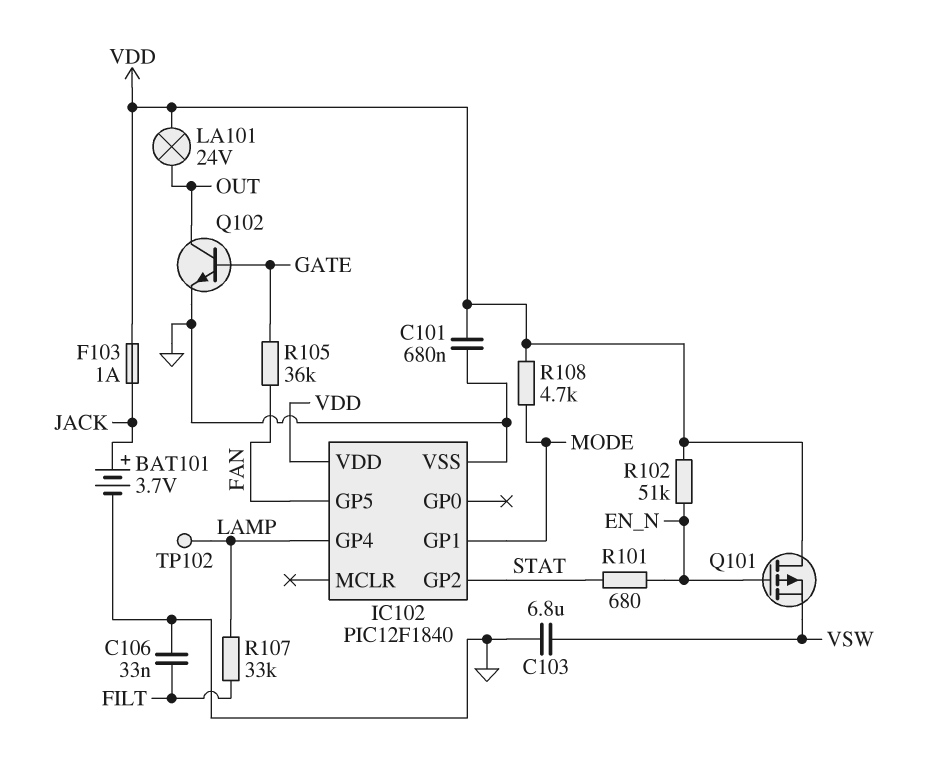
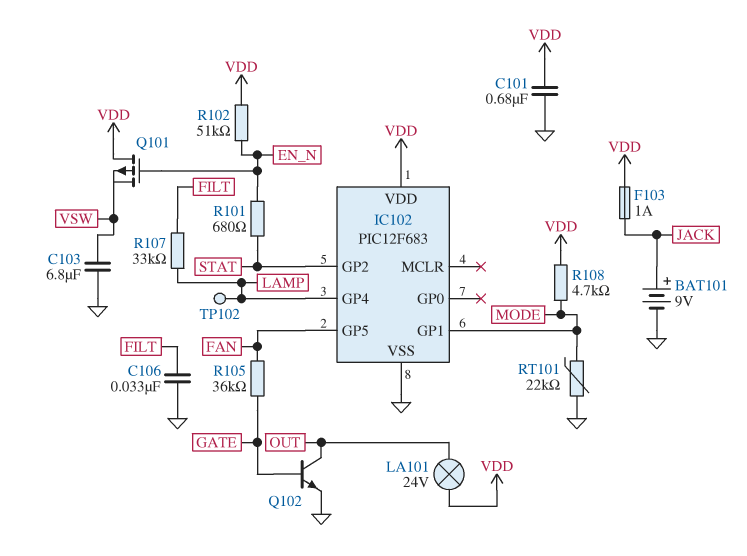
BAT101: 3.7V (plus JACK, minus GND) -> 9V (plus JACK, minus GND)
IC102: PIC12F1840 -> PIC12F683
RT101: none -> 22k (GND, MODE)

